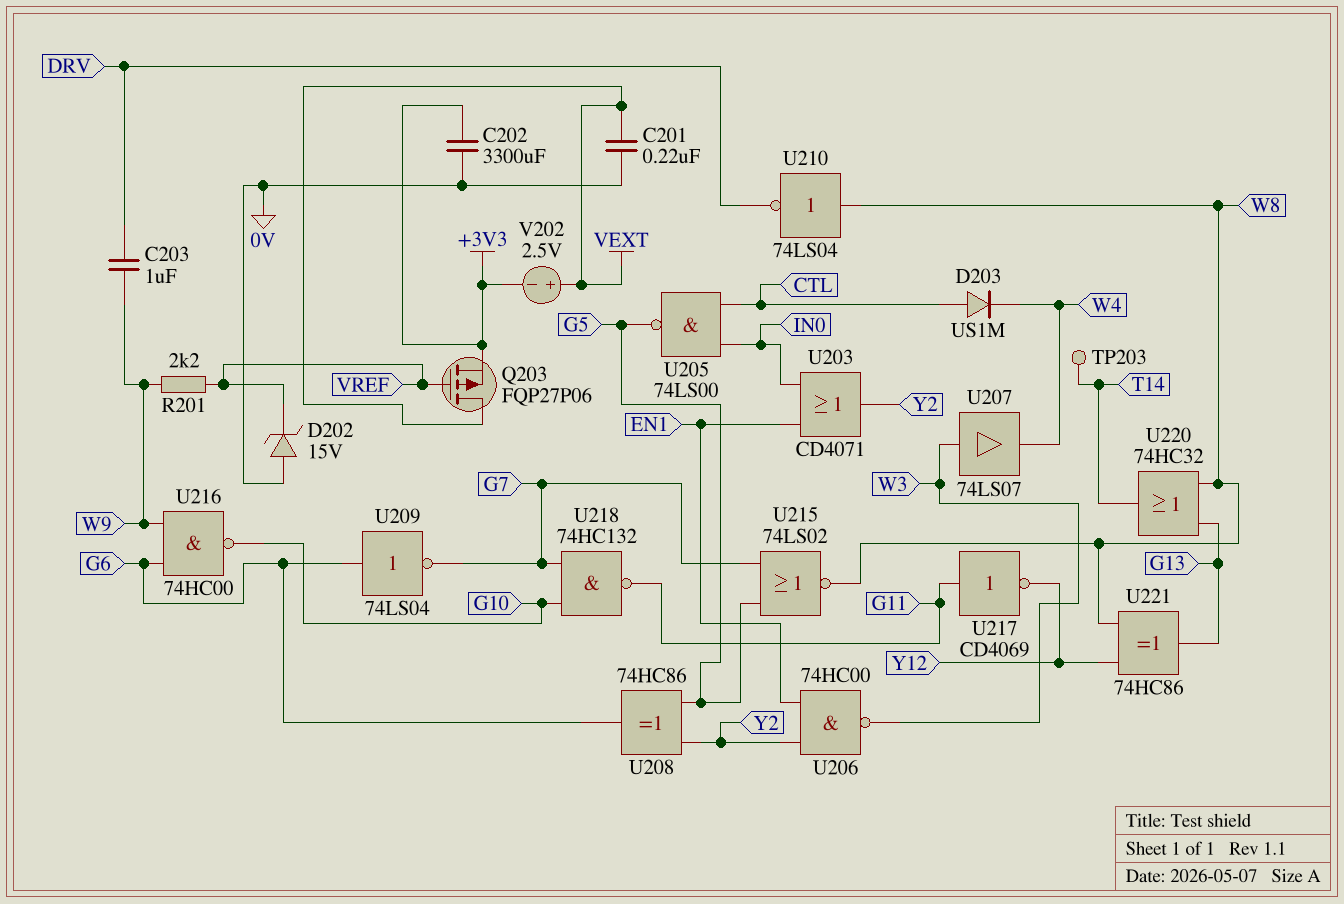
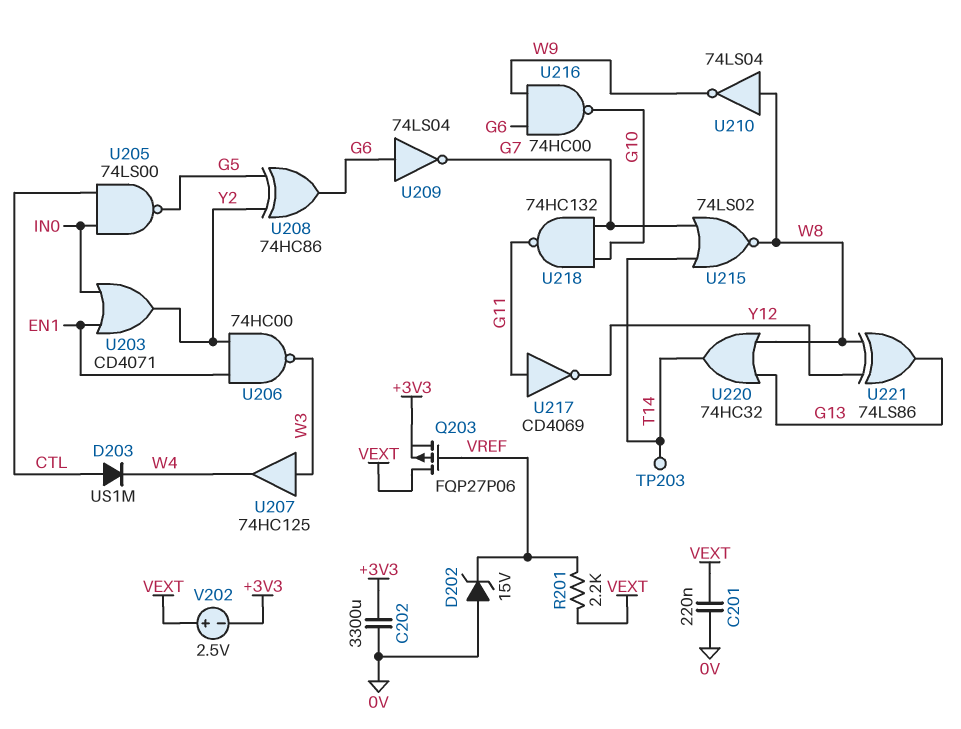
C203: 1uF (DRV, W9) -> none
R201: 2.2k (VREF, W9) -> 2.2k (VEXT, VREF)
U207: buffer 74LS07 (in W3, out W4) -> buffer 74HC125 (in W3, out W4)
U210: NOT 74LS04 (in W8, out DRV) -> NOT 74LS04 (in W8, out W9)
U215: NOR 74LS02 (in G5, in G7, out W8) -> NOR 74LS02 (in G7, in T14, out W8)
U221: XOR 74HC86 (in W8, in Y12, out G13) -> XOR 74LS86 (in W8, in Y12, out G13)

